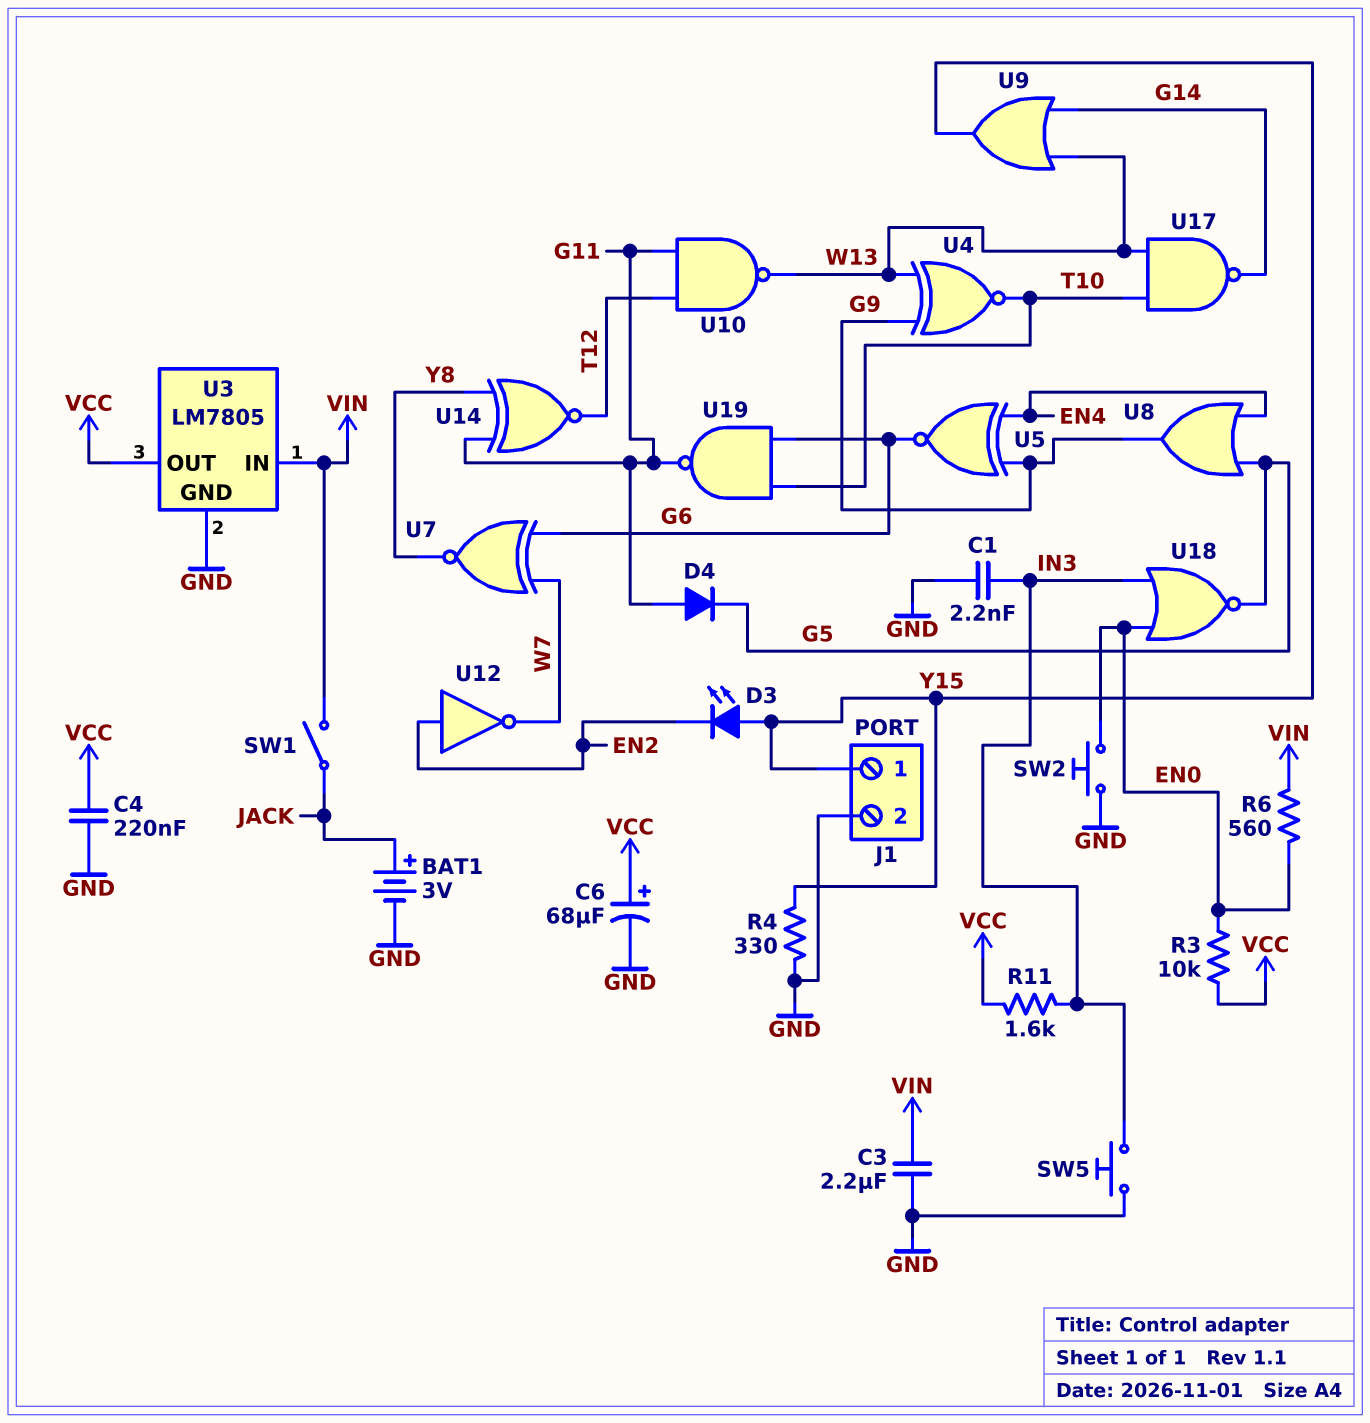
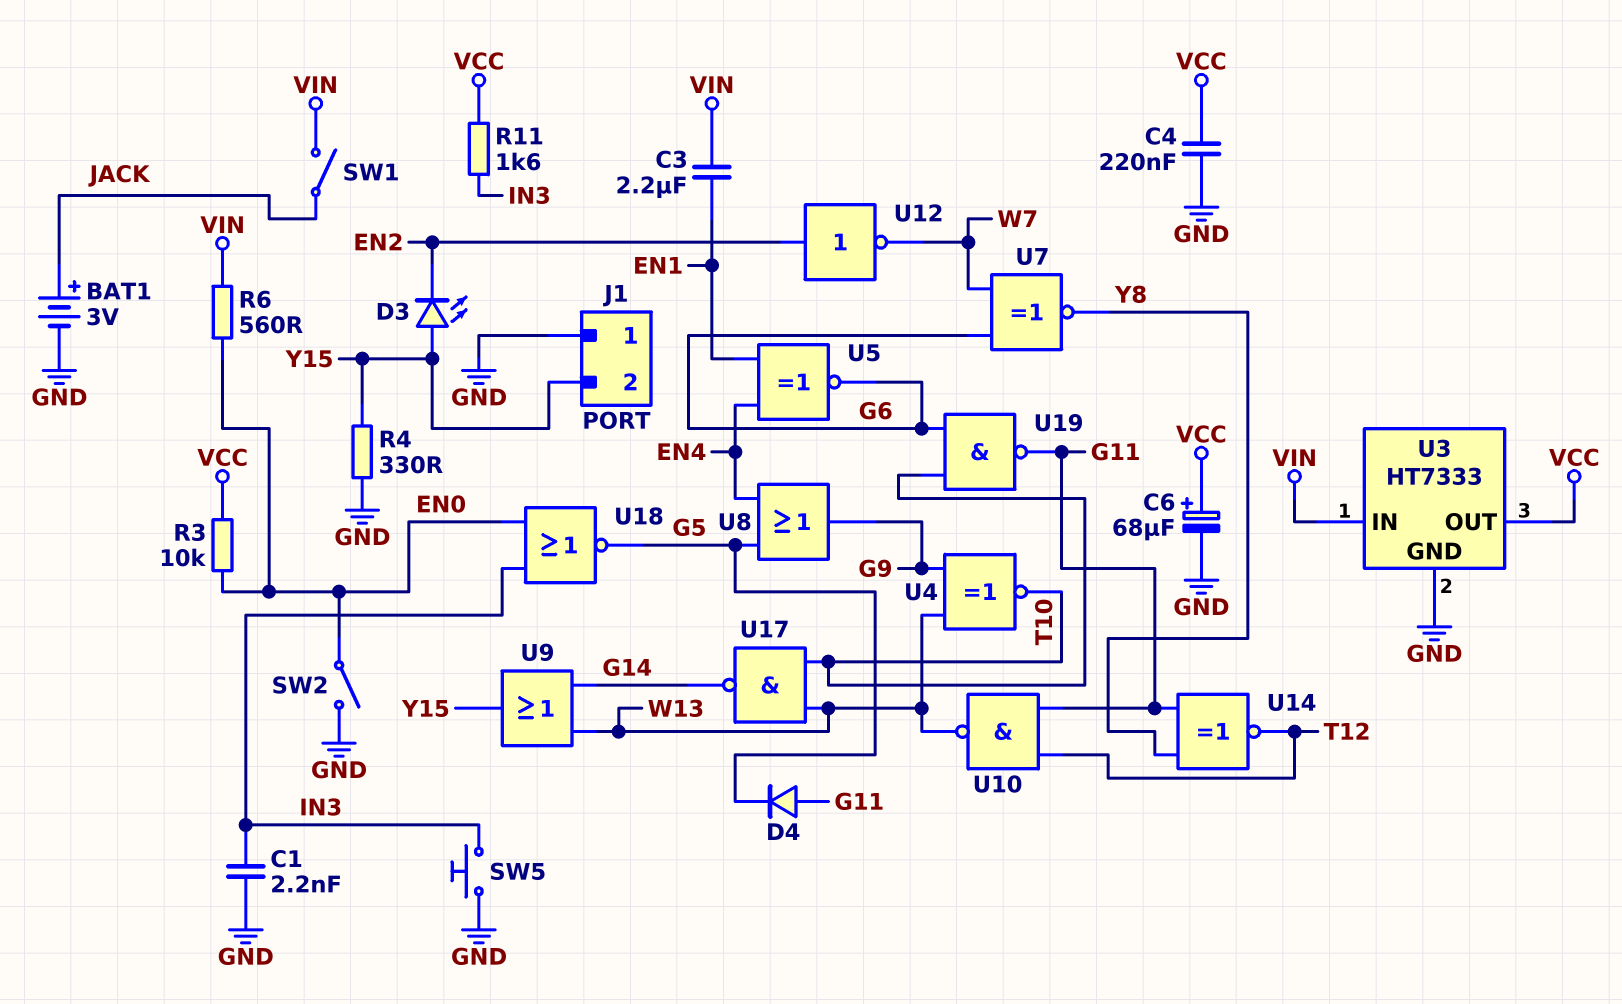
C3: 2.2uF (GND, VIN) -> 2.2uF (EN1, VIN)
J1 pin 1: Y15 -> GND
J1 pin 2: GND -> Y15
SW2: button (EN0, GND) -> switch (EN0, GND)
U3: LM7805 -> HT7333
U5: XNOR (in EN4, in G9, out G6) -> XNOR (in EN1, in EN4, out G6)

